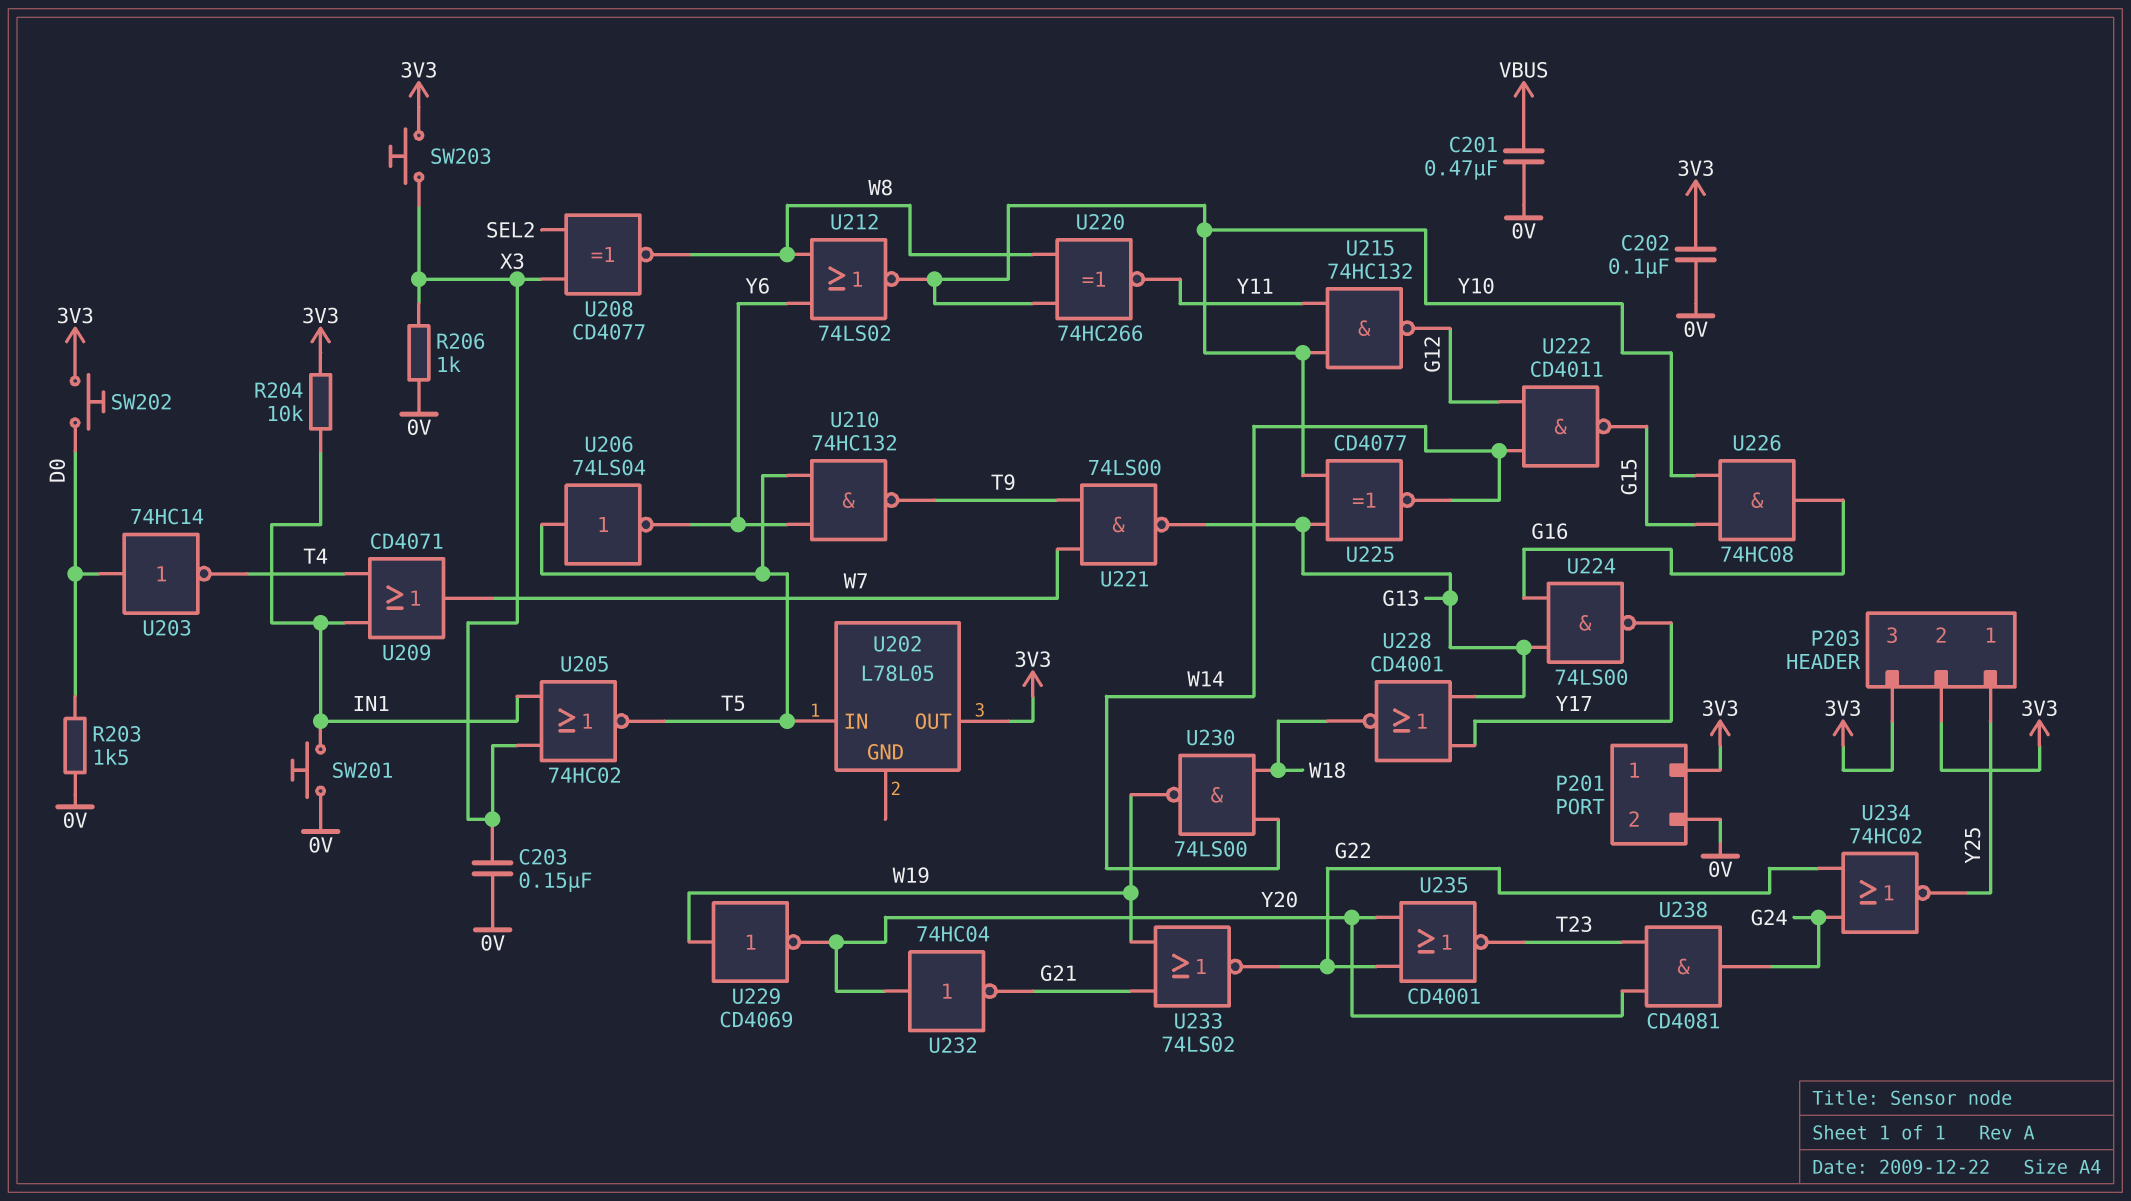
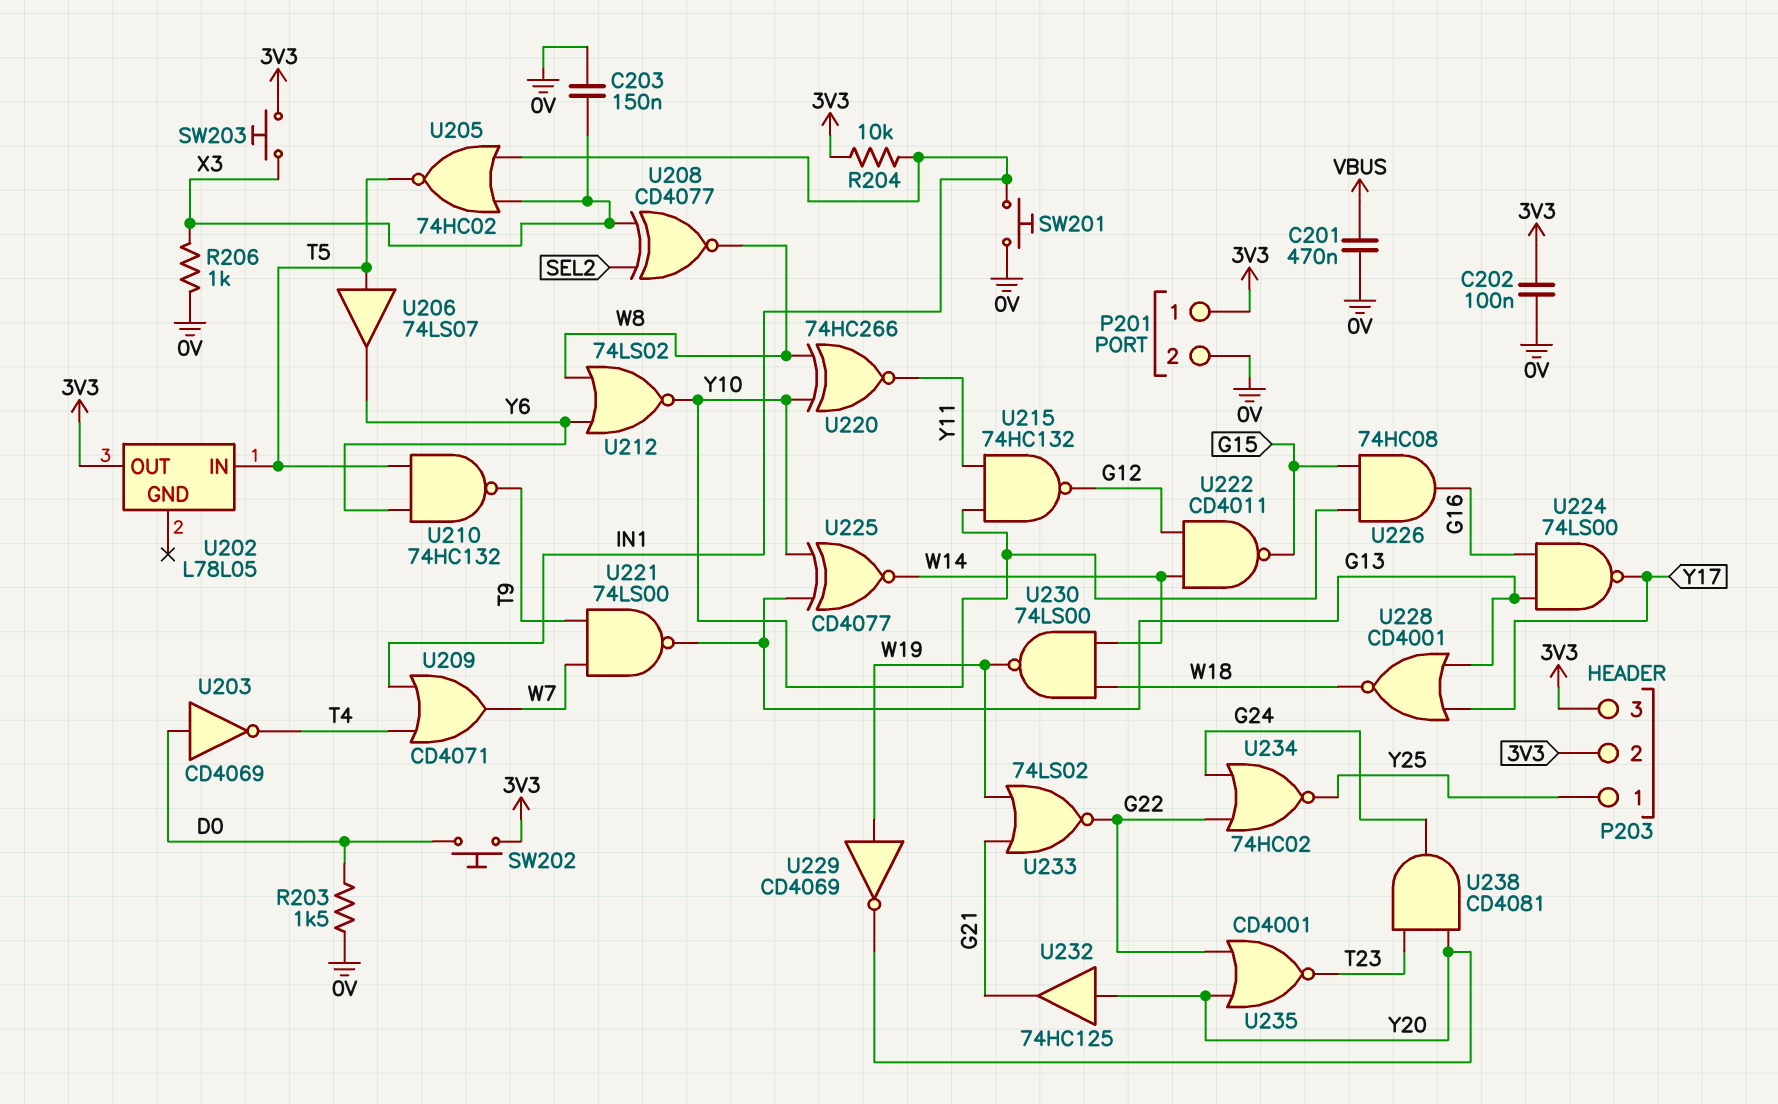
U203: NOT 74HC14 (in D0, out T4) -> NOT CD4069 (in D0, out T4)
U206: NOT 74LS04 (in T5, out Y6) -> buffer 74LS07 (in T5, out Y6)
U232: NOT 74HC04 (in Y20, out G21) -> buffer 74HC125 (in Y20, out G21)

